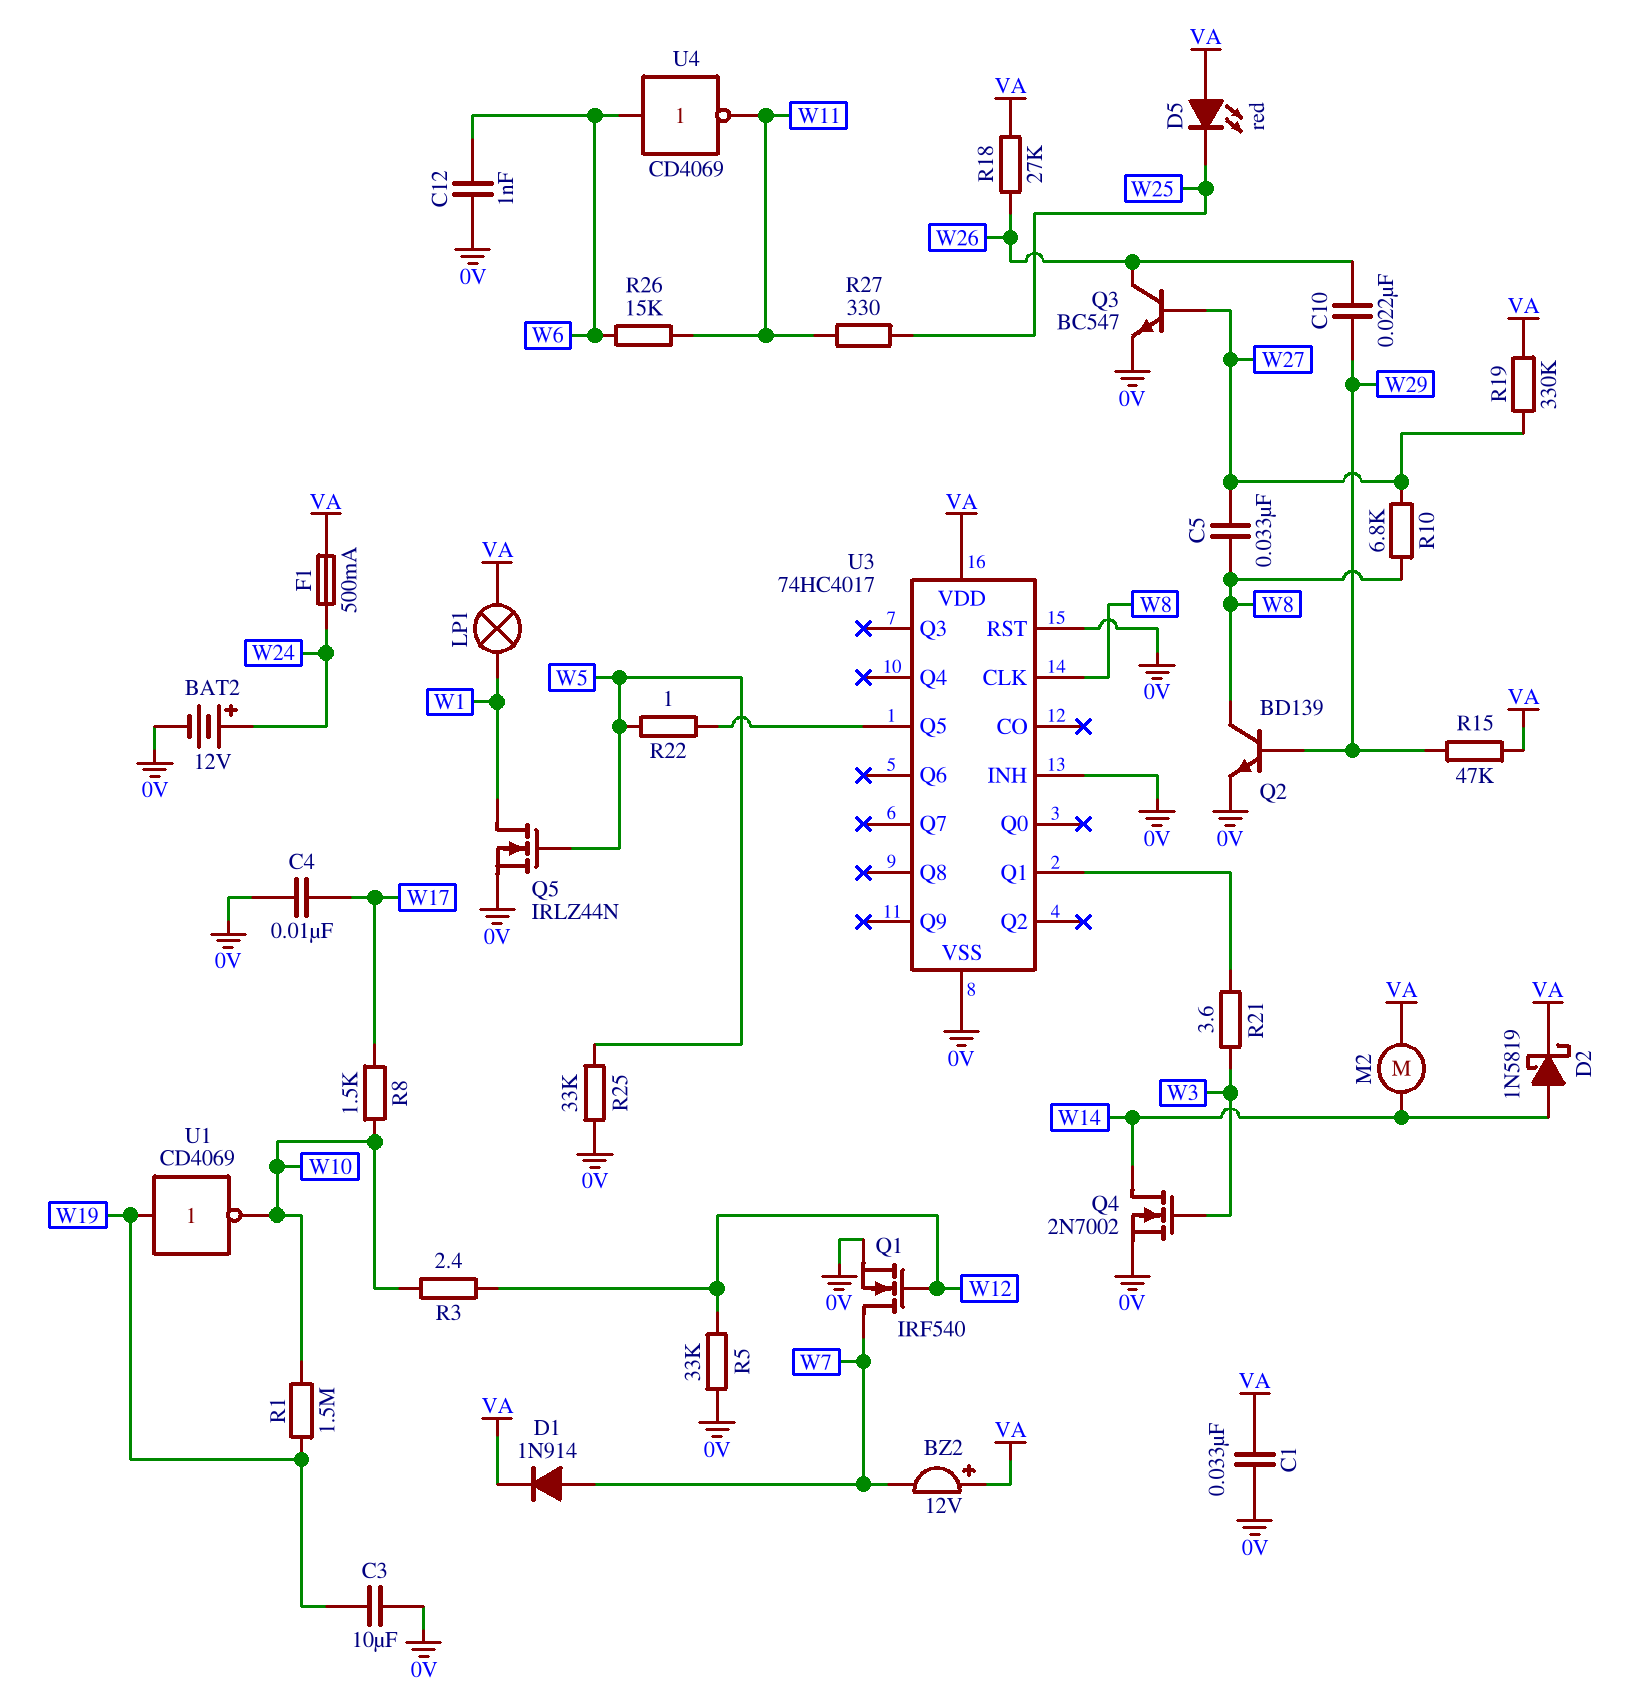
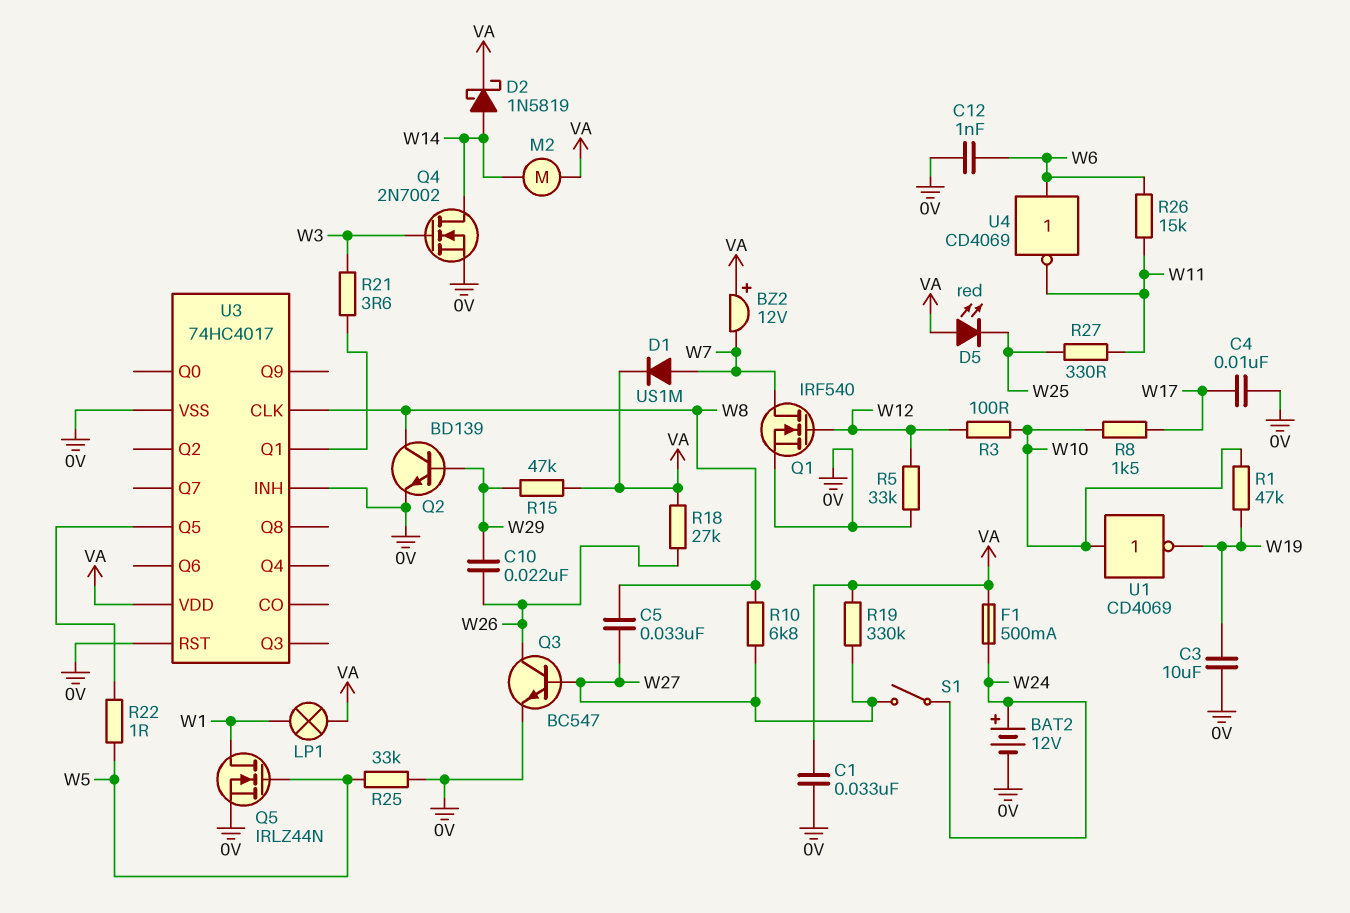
D1: diode 1N914 (A W7, K VA) -> diode US1M (A W7, K VA)
R1: 1.5M (W10, W19) -> 47k (W10, W19)
R3: 2.4 (W10, W12) -> 100 (W10, W12)
S1: none -> switch (W24, W27)
U1: NOT CD4069 (in W19, out W10) -> NOT CD4069 (in W10, out W19)

